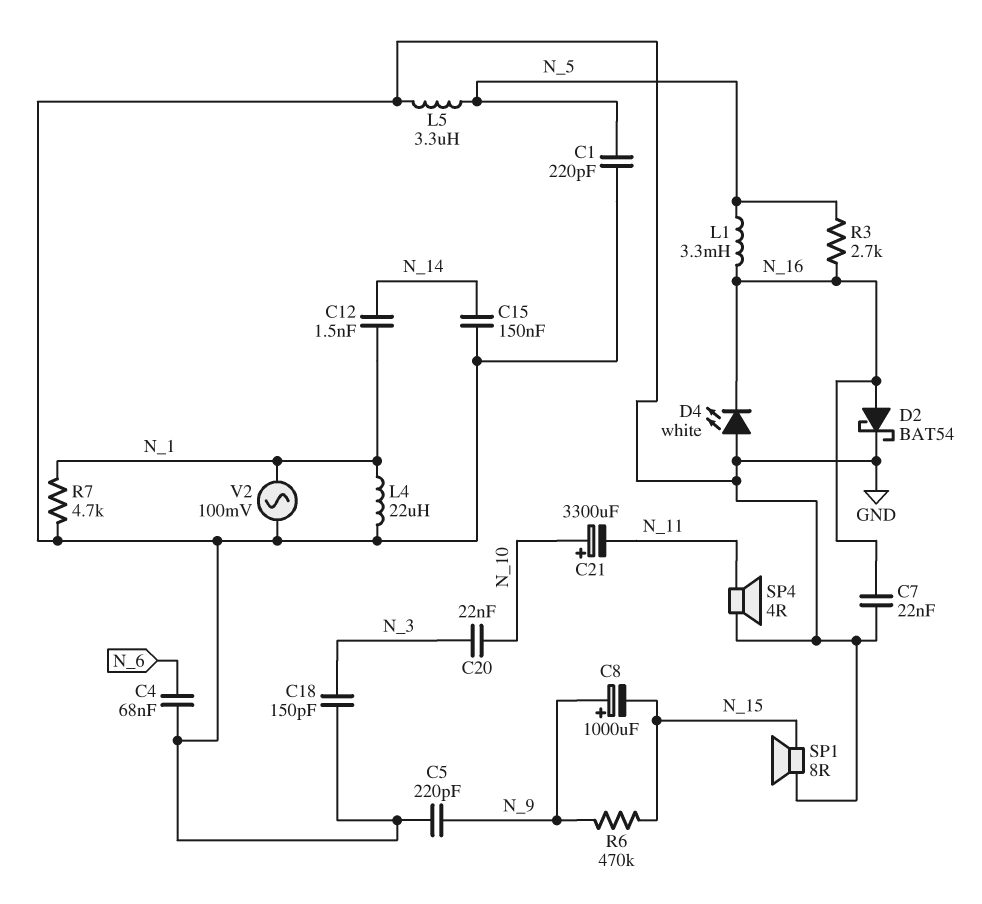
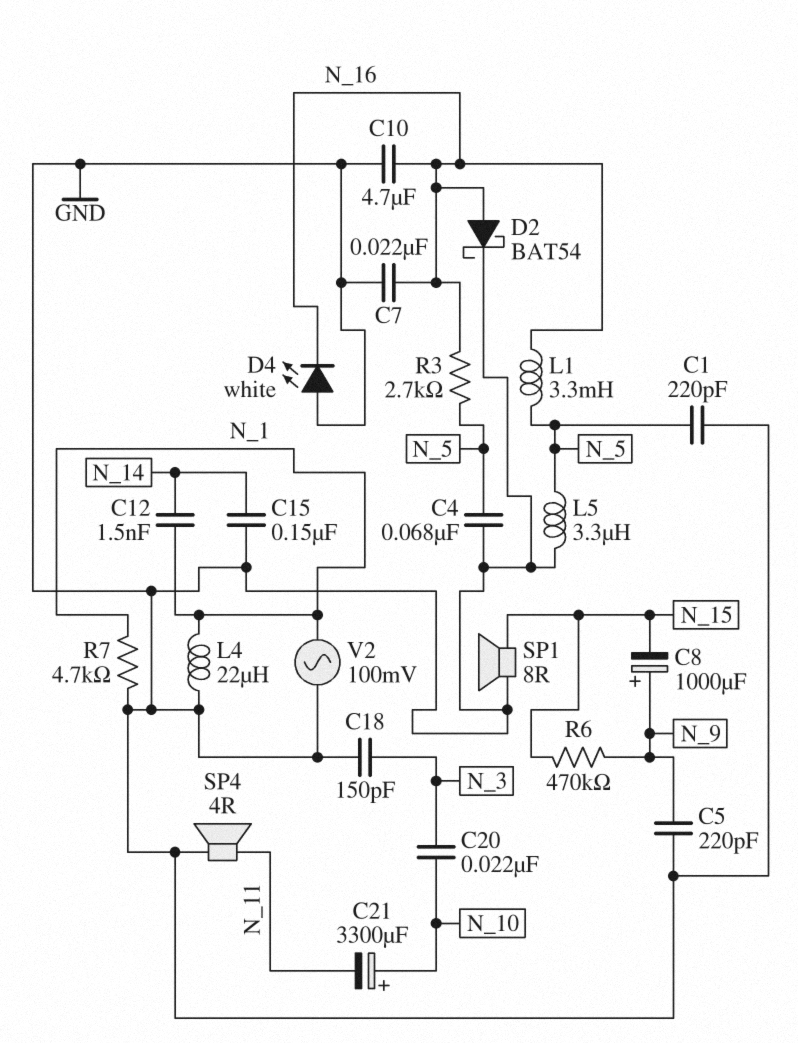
C4: 68nF (GND, N_6) -> 68nF (GND, N_5)
C10: none -> 4.7uF (GND, N_16)

